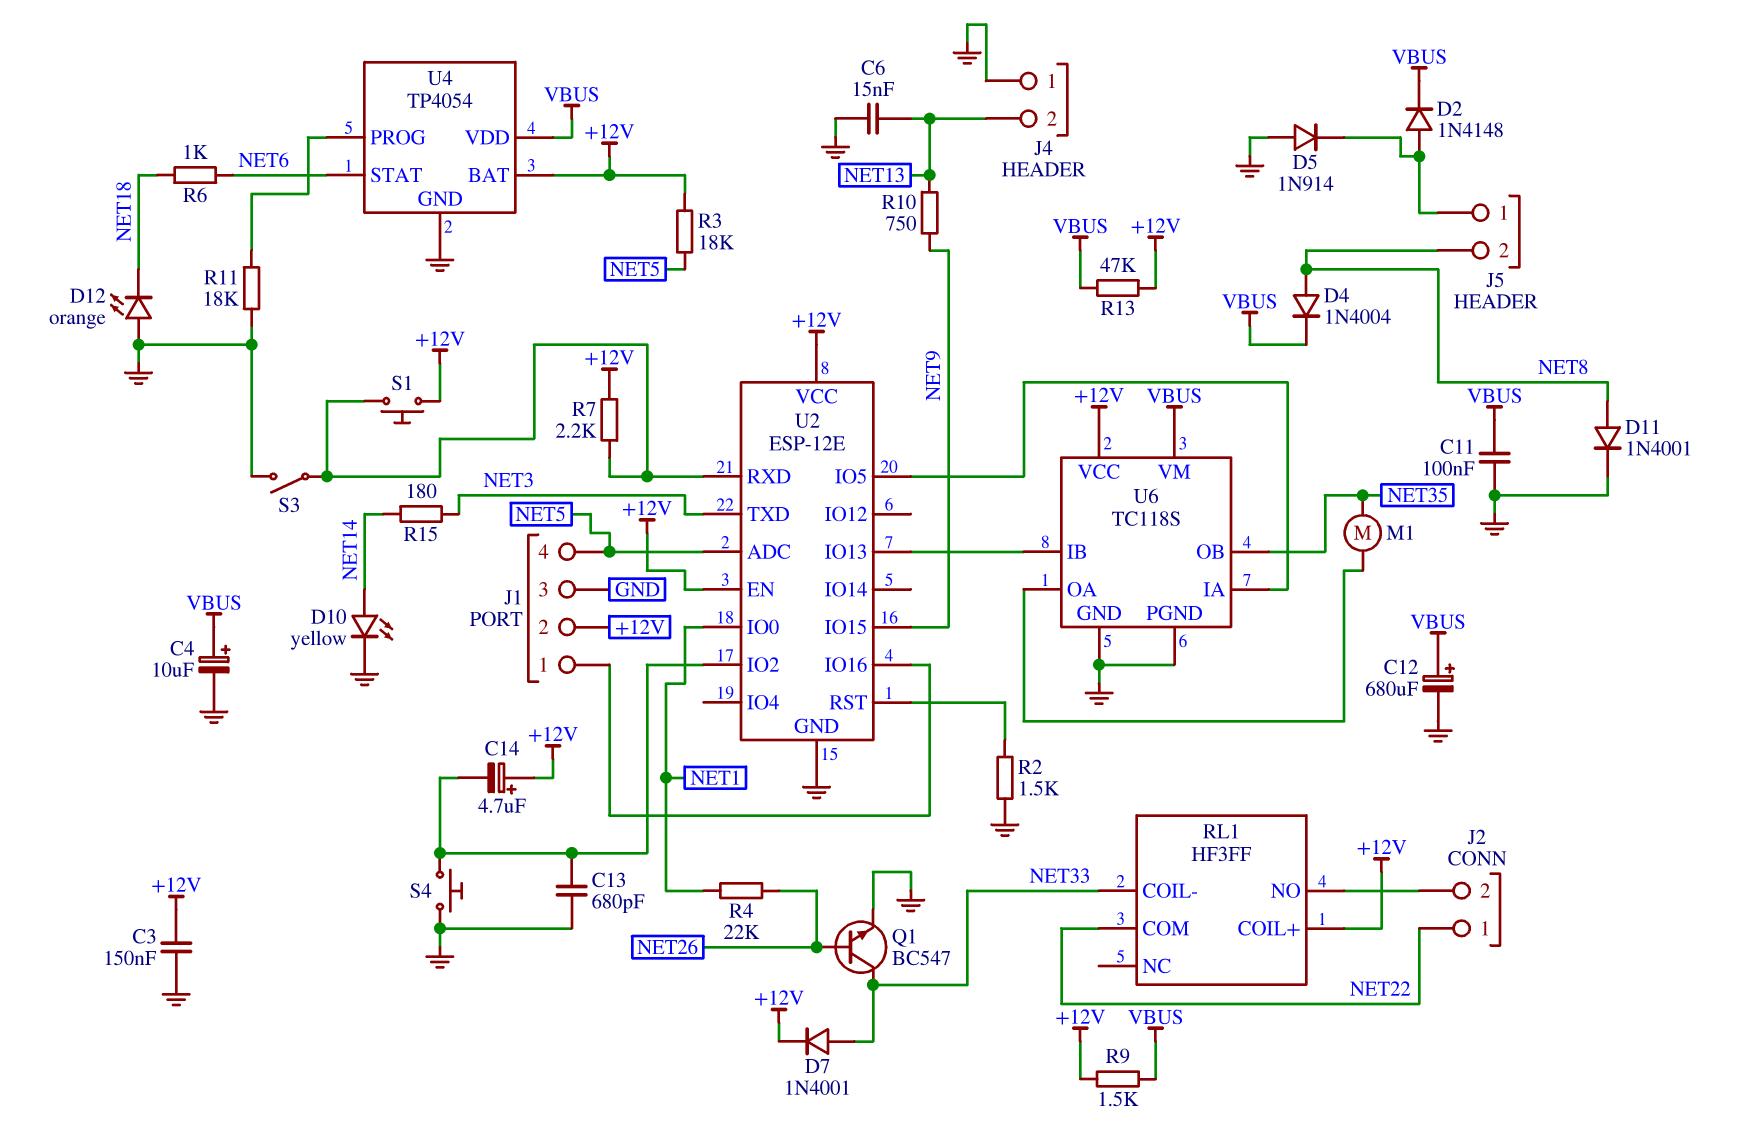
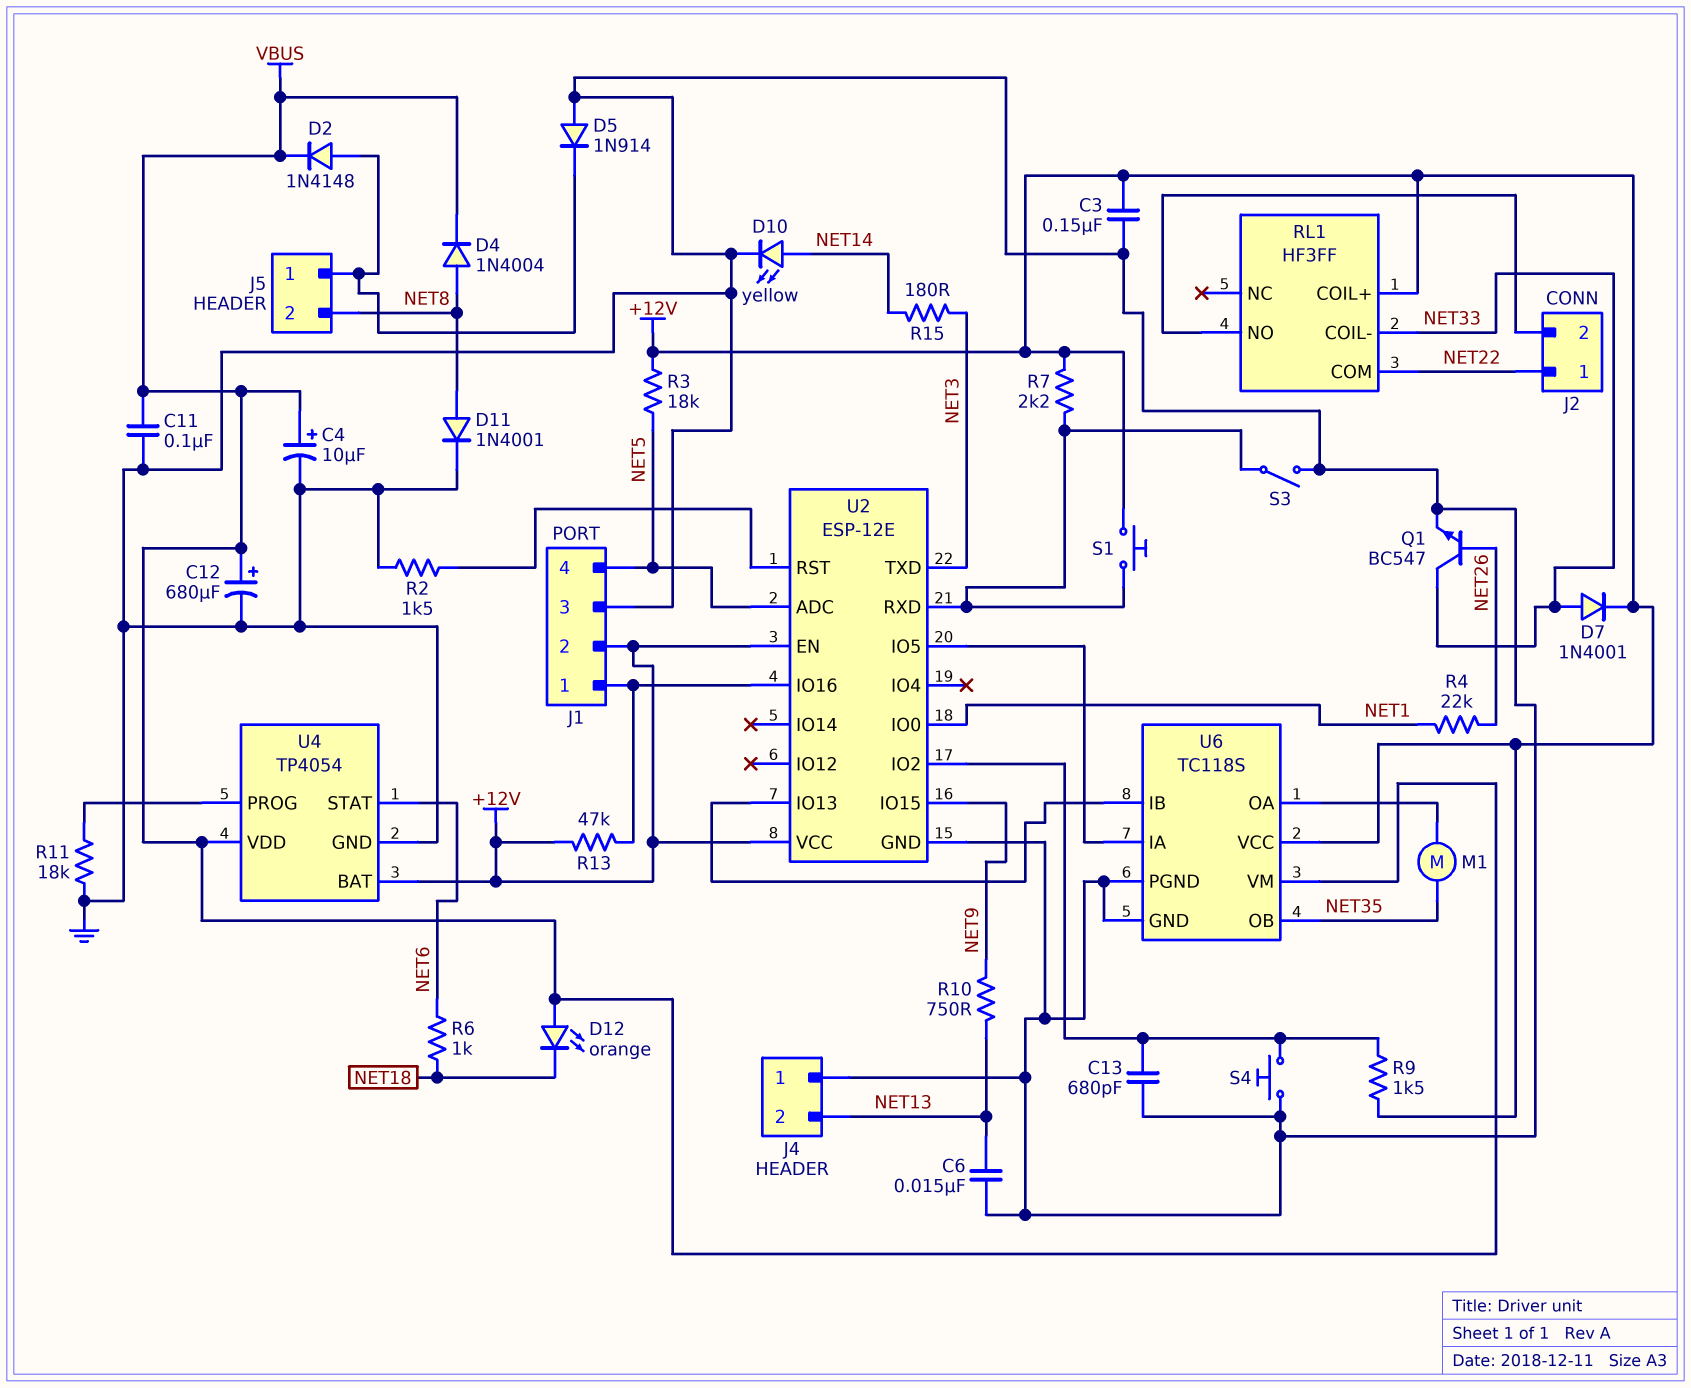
C14: 4.7uF (plus +12V, minus U2/IO2) -> none
D12: LED orange (A GND, K NET18) -> LED orange (A VBUS, K NET18)
R9: 1.5k (+12V, VBUS) -> 1.5k (+12V, U2/IO2)
R13: 47k (+12V, VBUS) -> 47k (+12V, J1/1)

